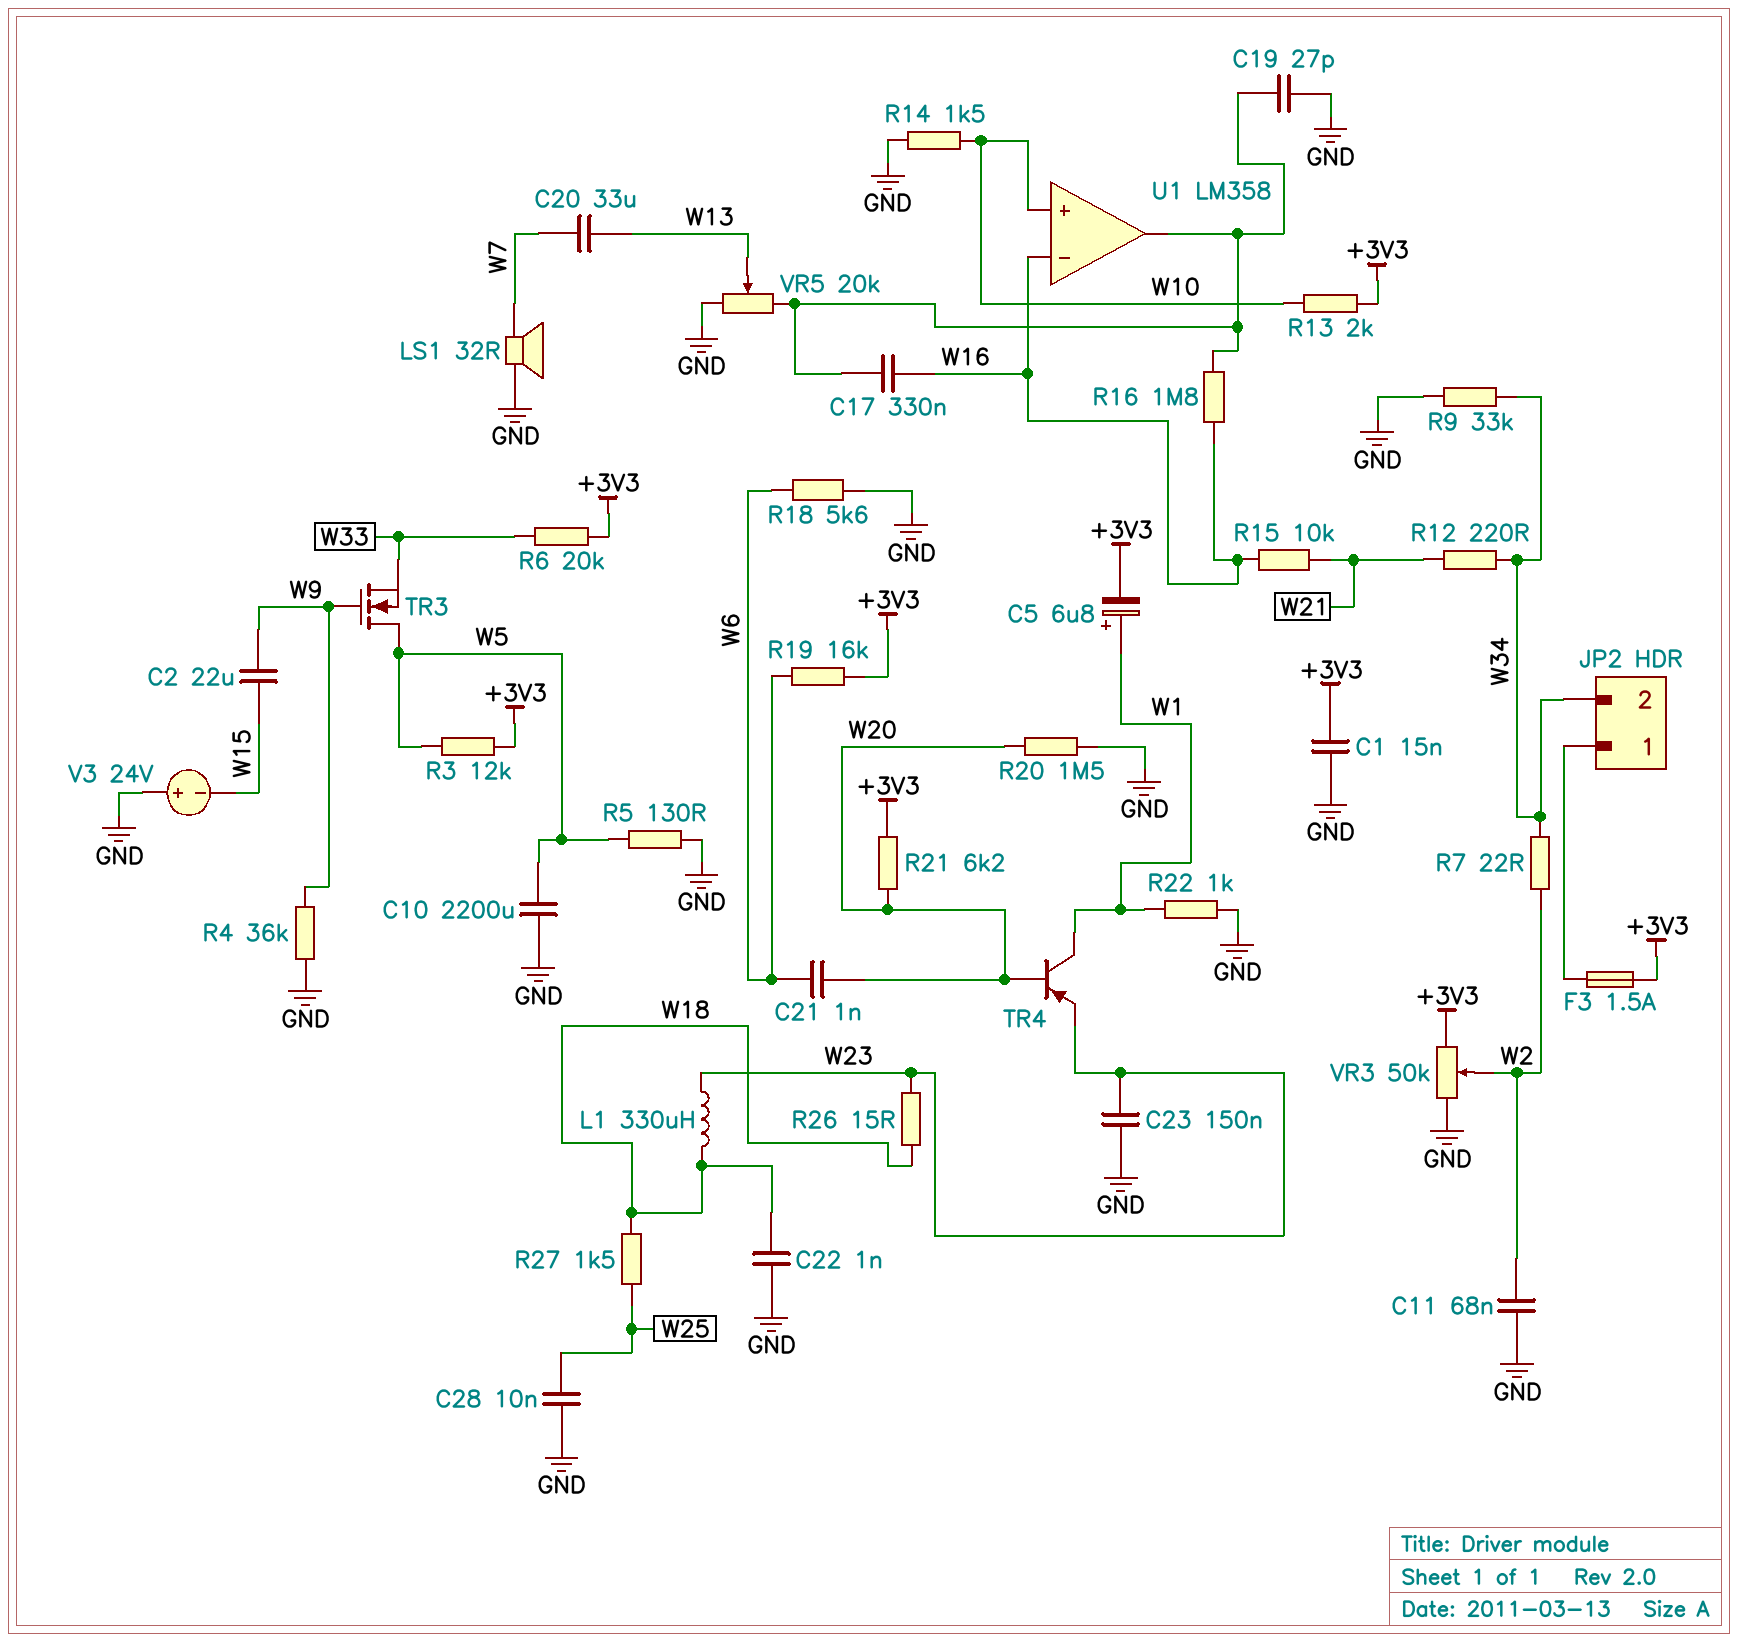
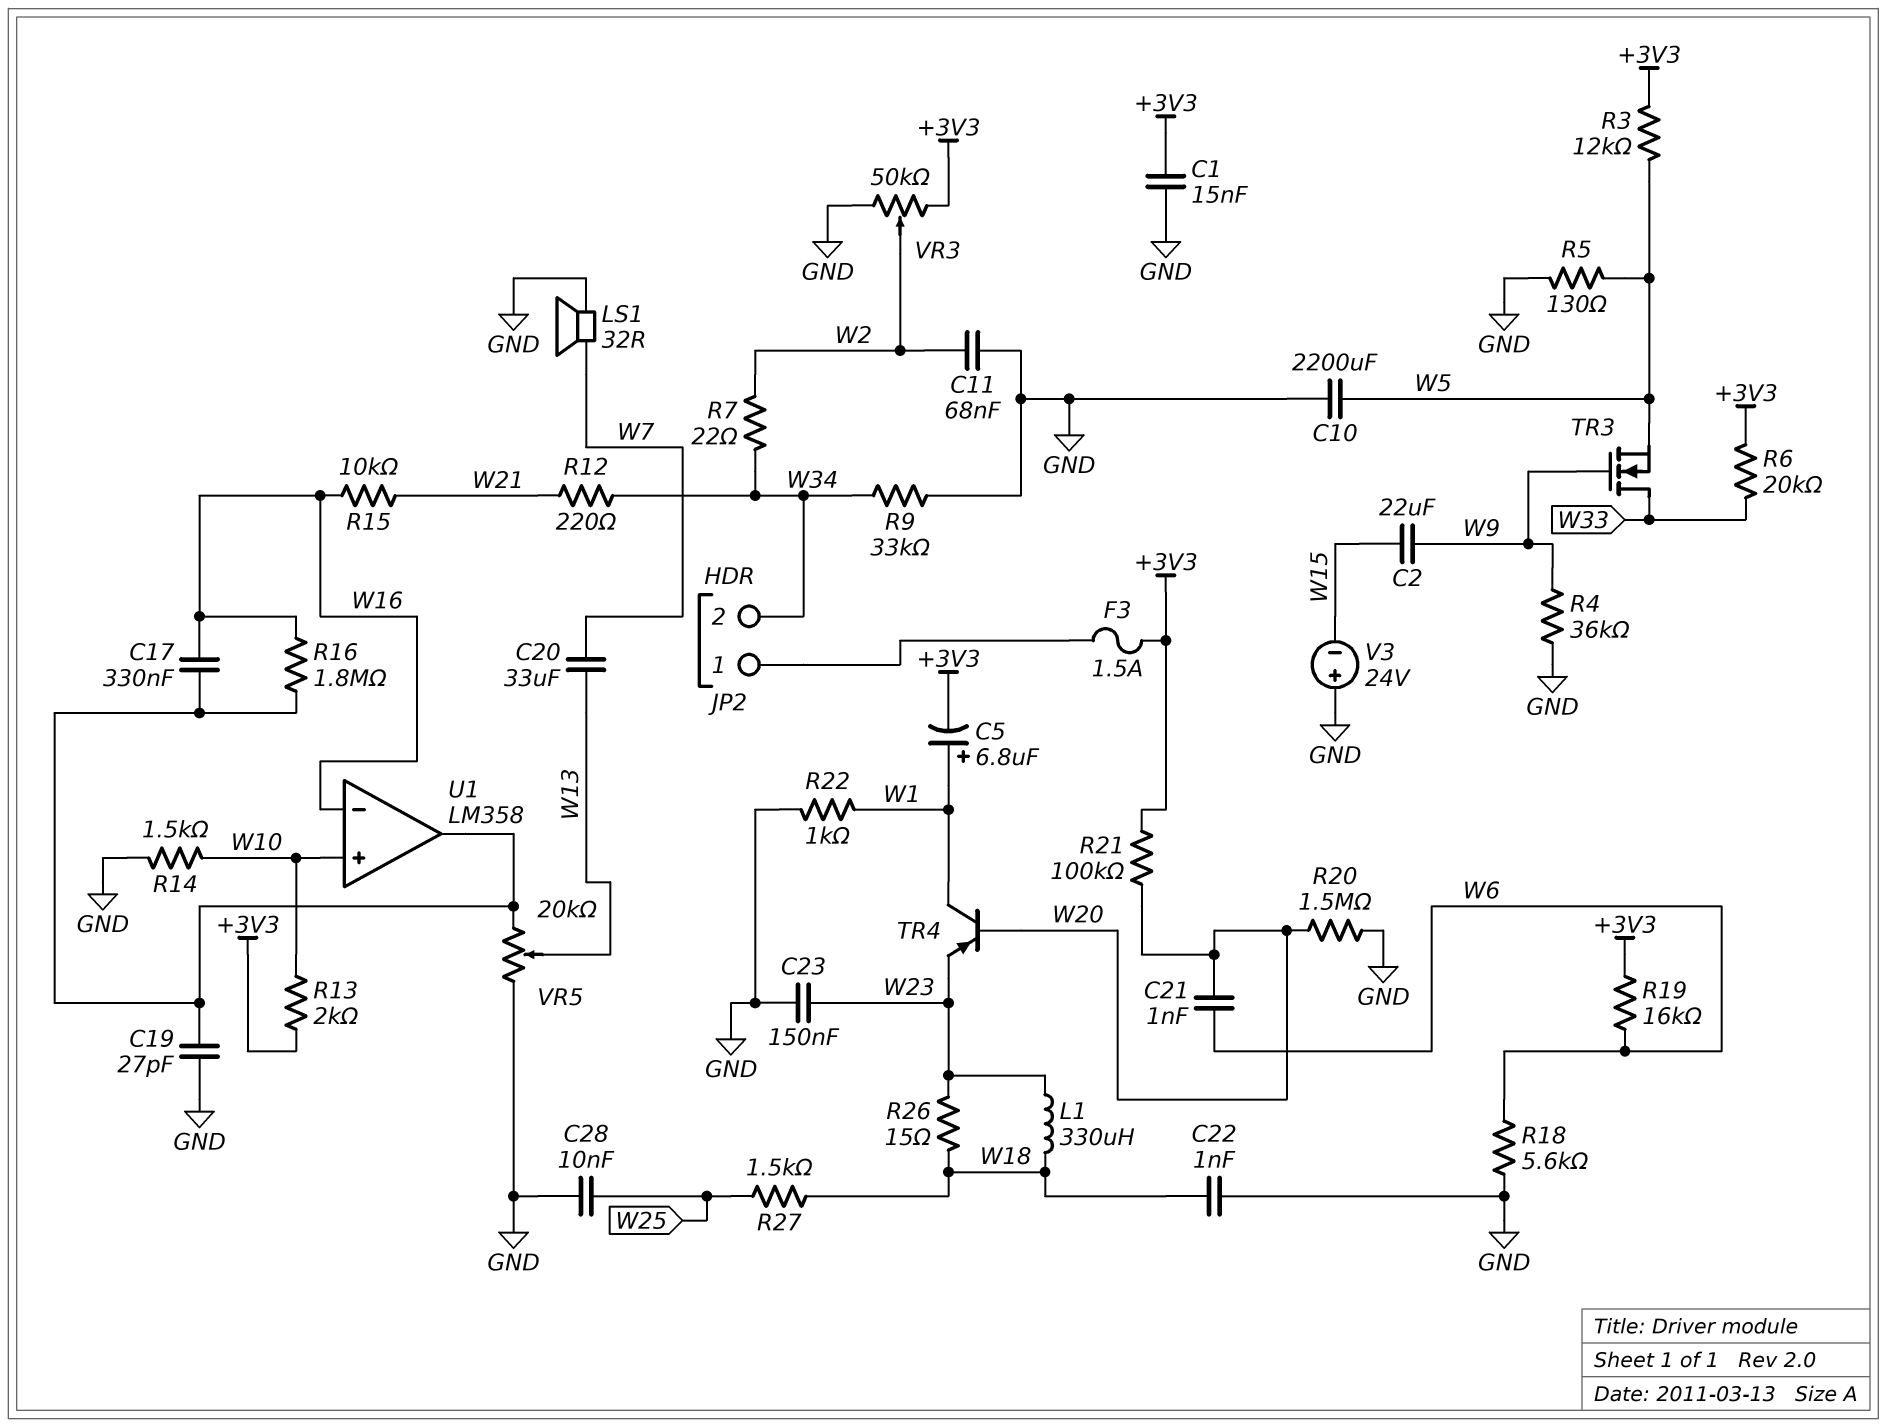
R21: 6.2k (+3V3, W20) -> 100k (+3V3, W20)
TR3: NMOS (G W9, D W5, S W33) -> NMOS (G W9, D W33, S W5)

